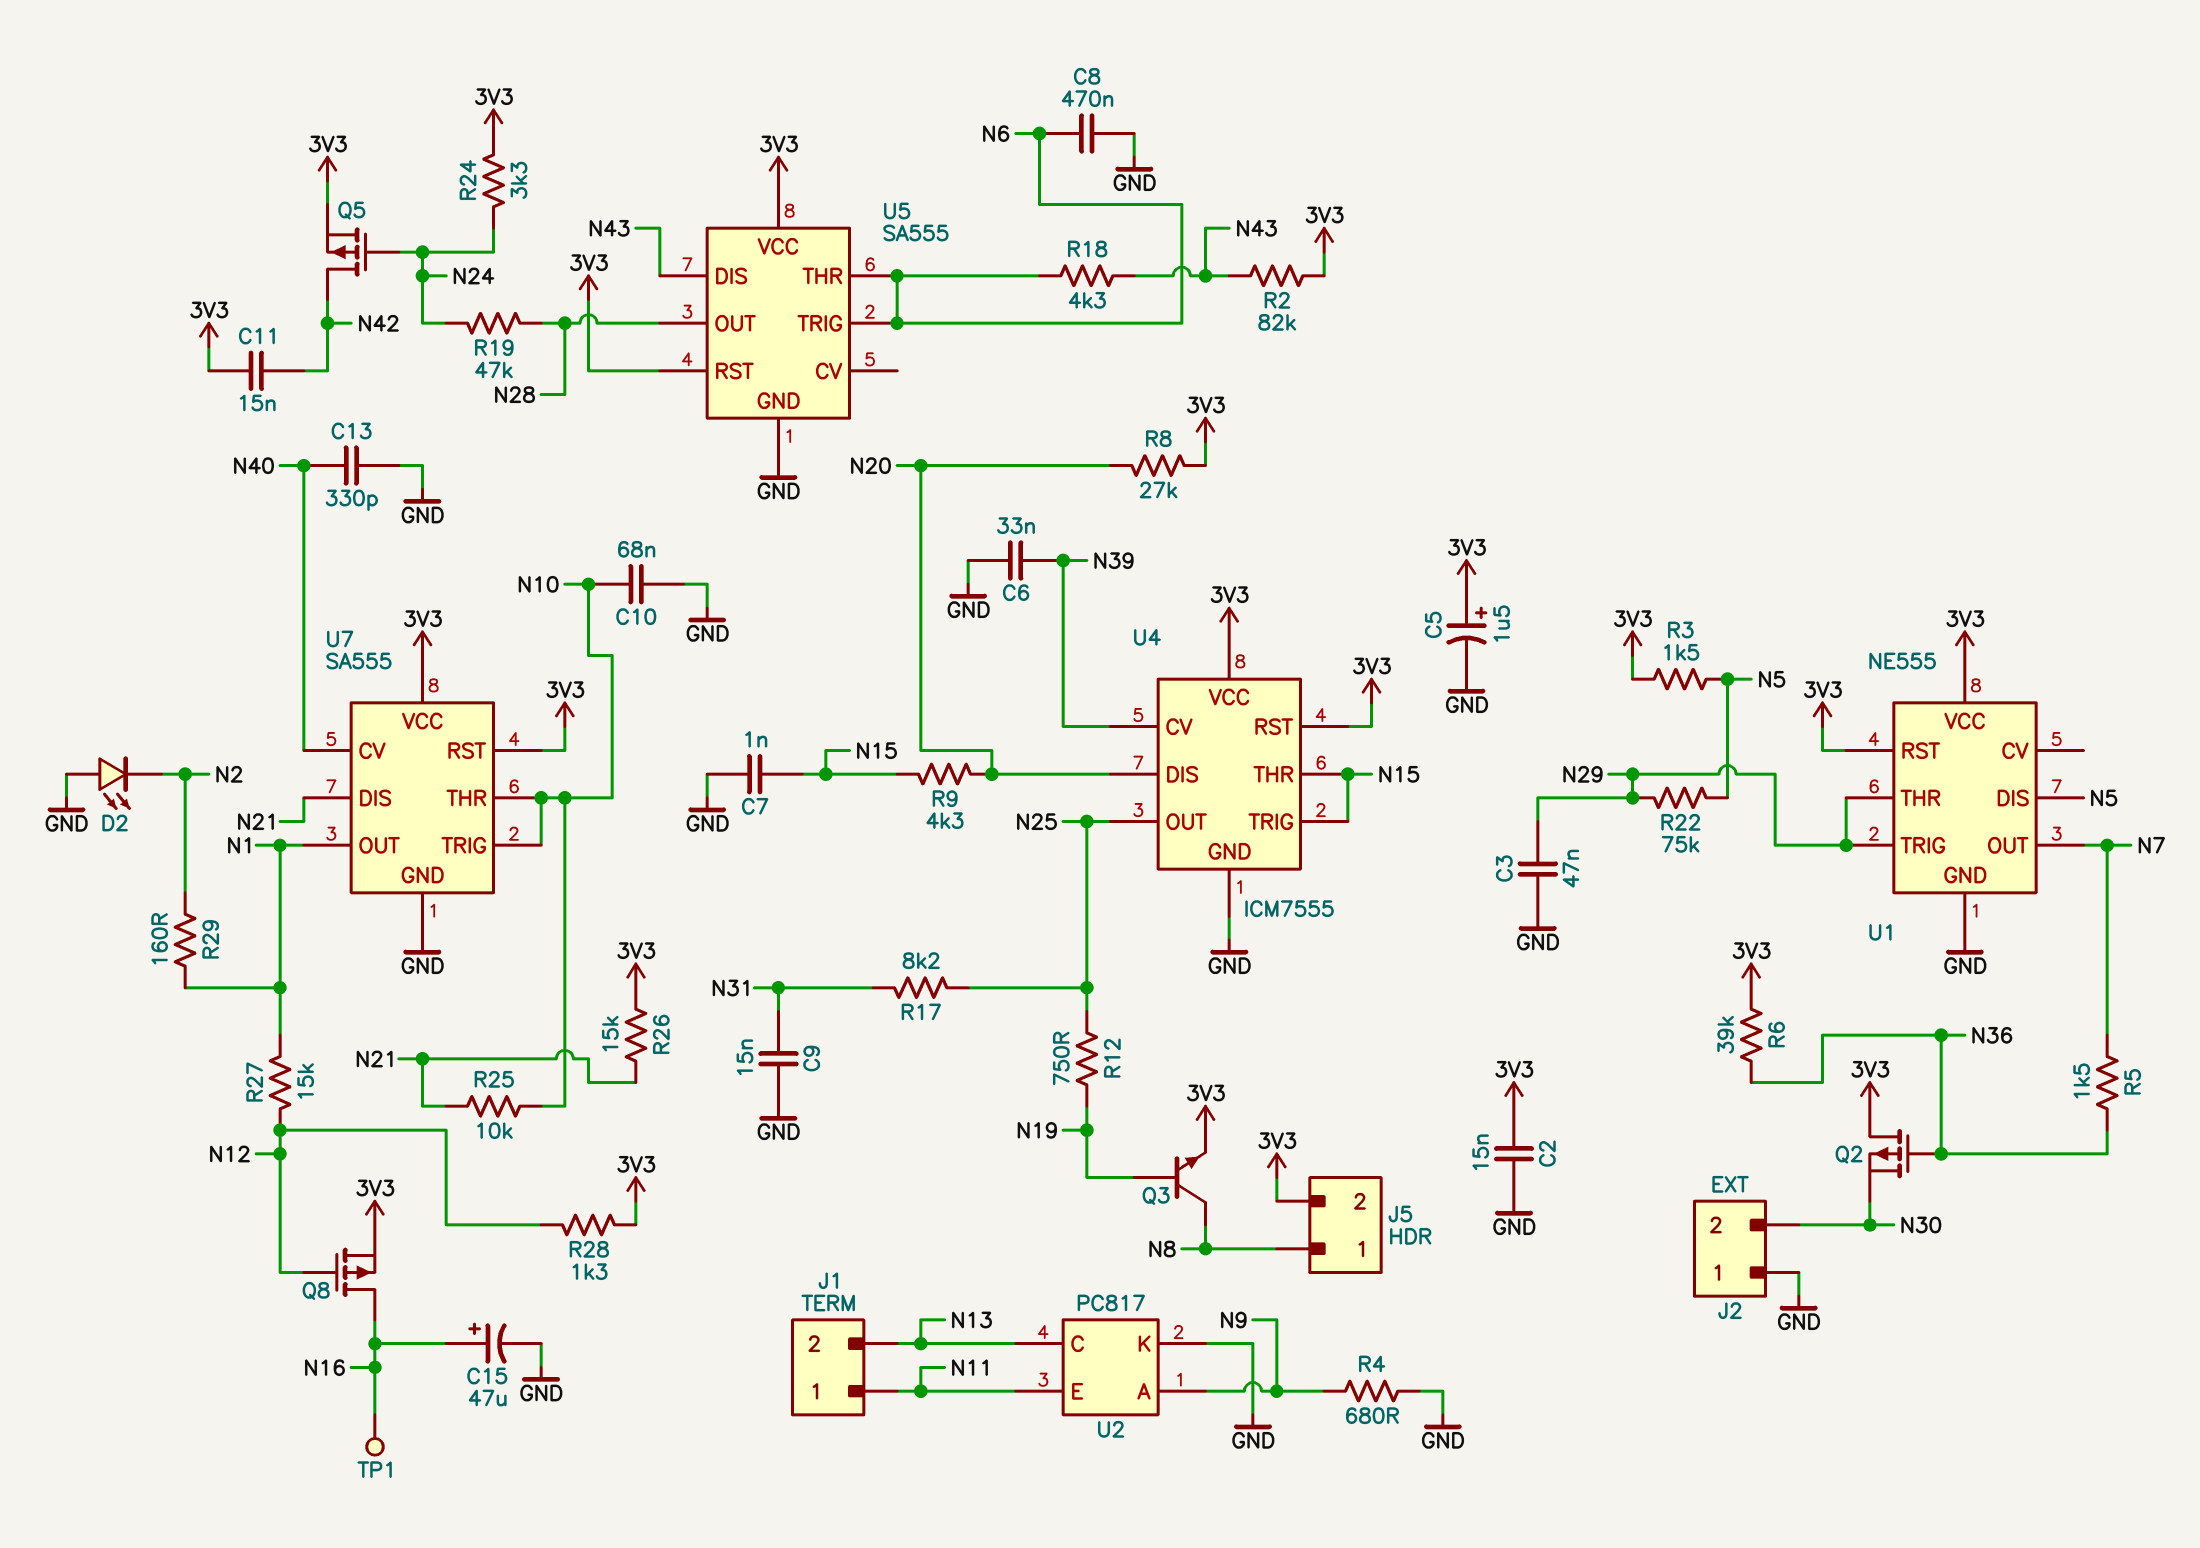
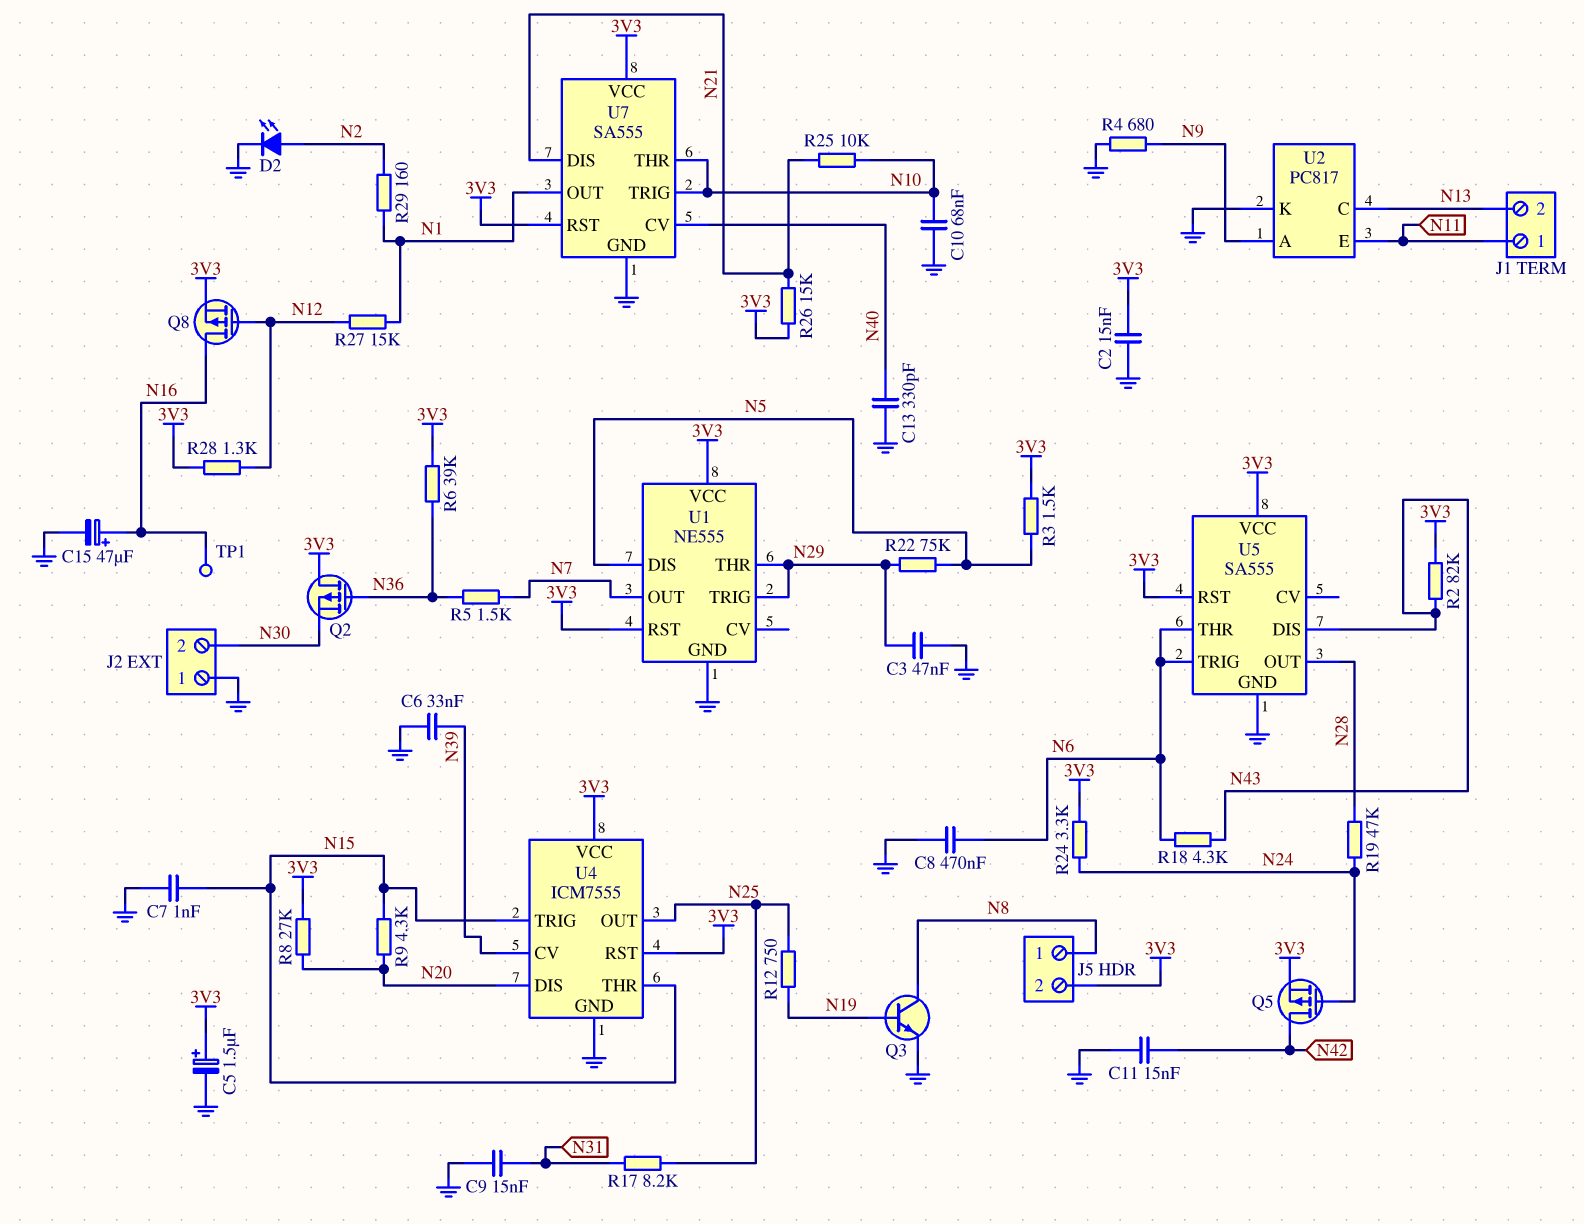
C11: 15nF (3V3, N42) -> 15nF (GND, N42)
D2: LED (A GND, K N2) -> LED (A N2, K GND)
Q3: NPN (B N19, C N8, E 3V3) -> NPN (B N19, C N8, E GND)

